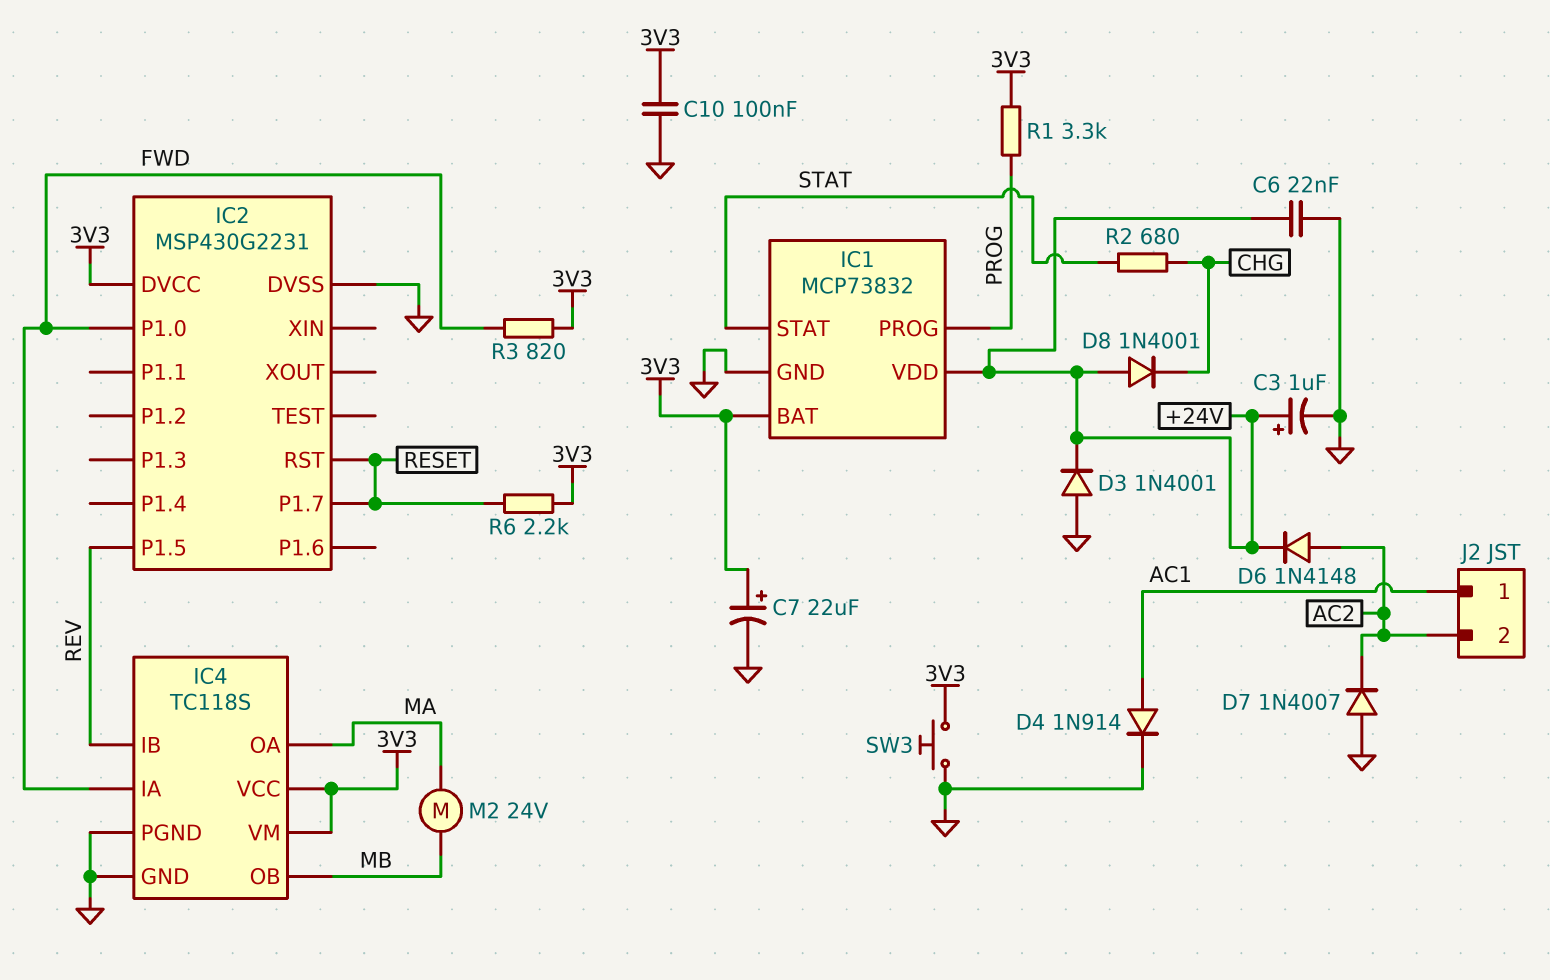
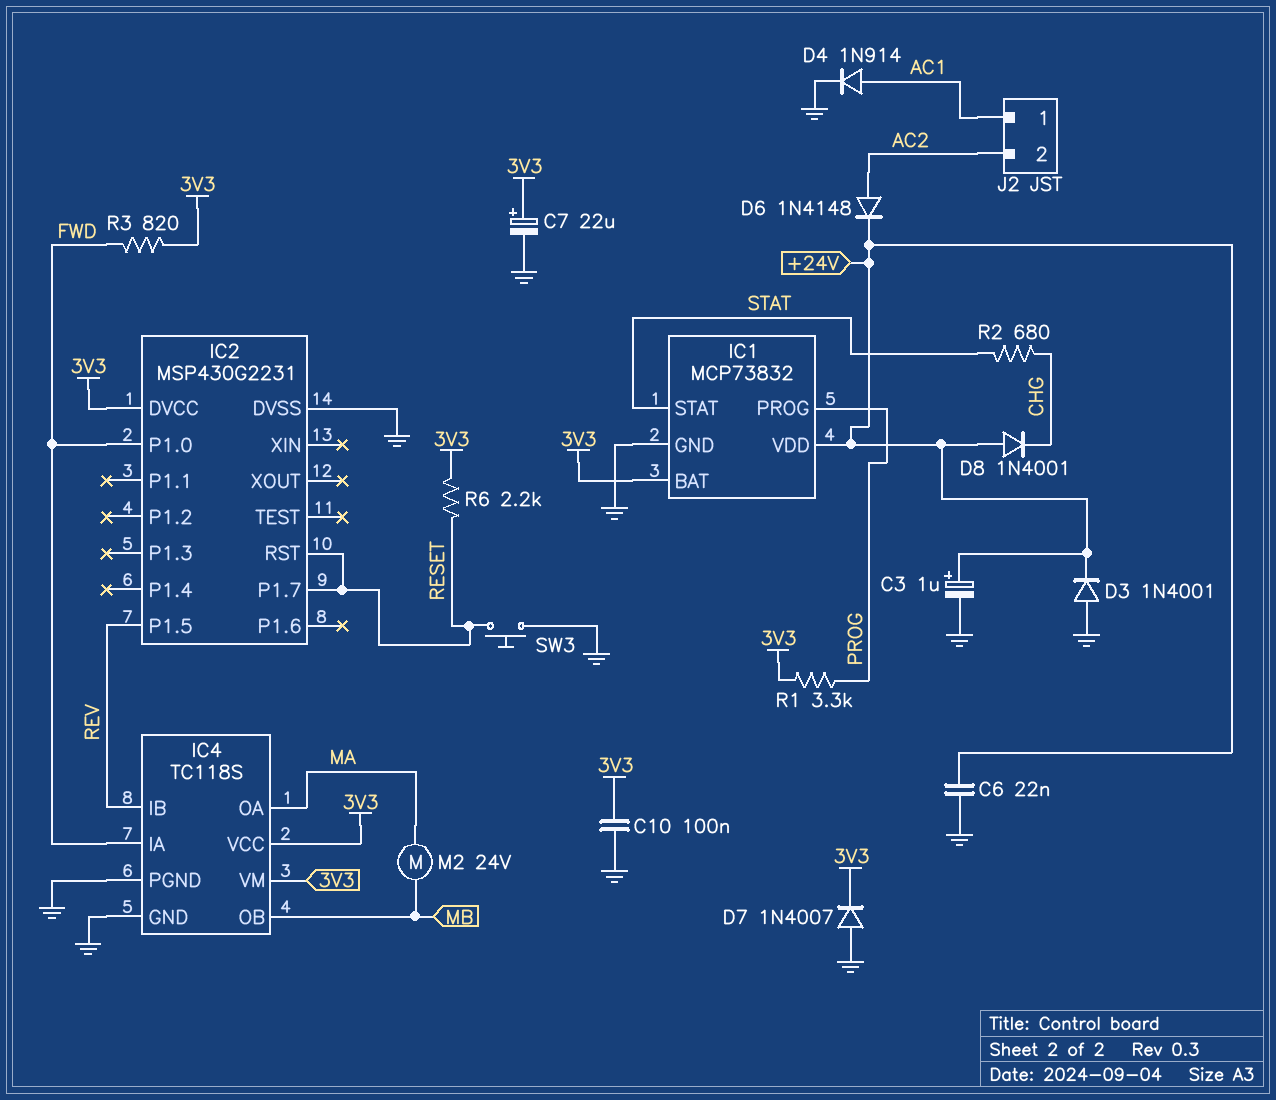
D7: diode 1N4007 (A GND, K AC2) -> diode 1N4007 (A GND, K 3V3)
SW3: button (3V3, GND) -> button (GND, RESET)

